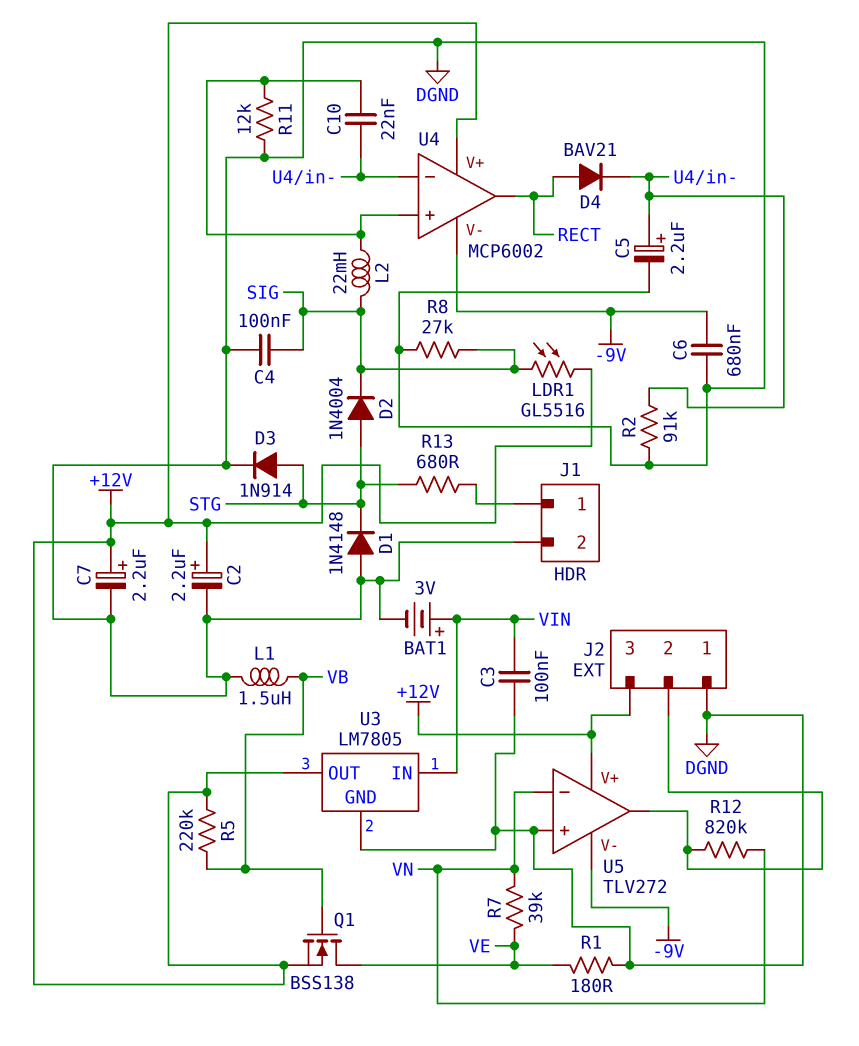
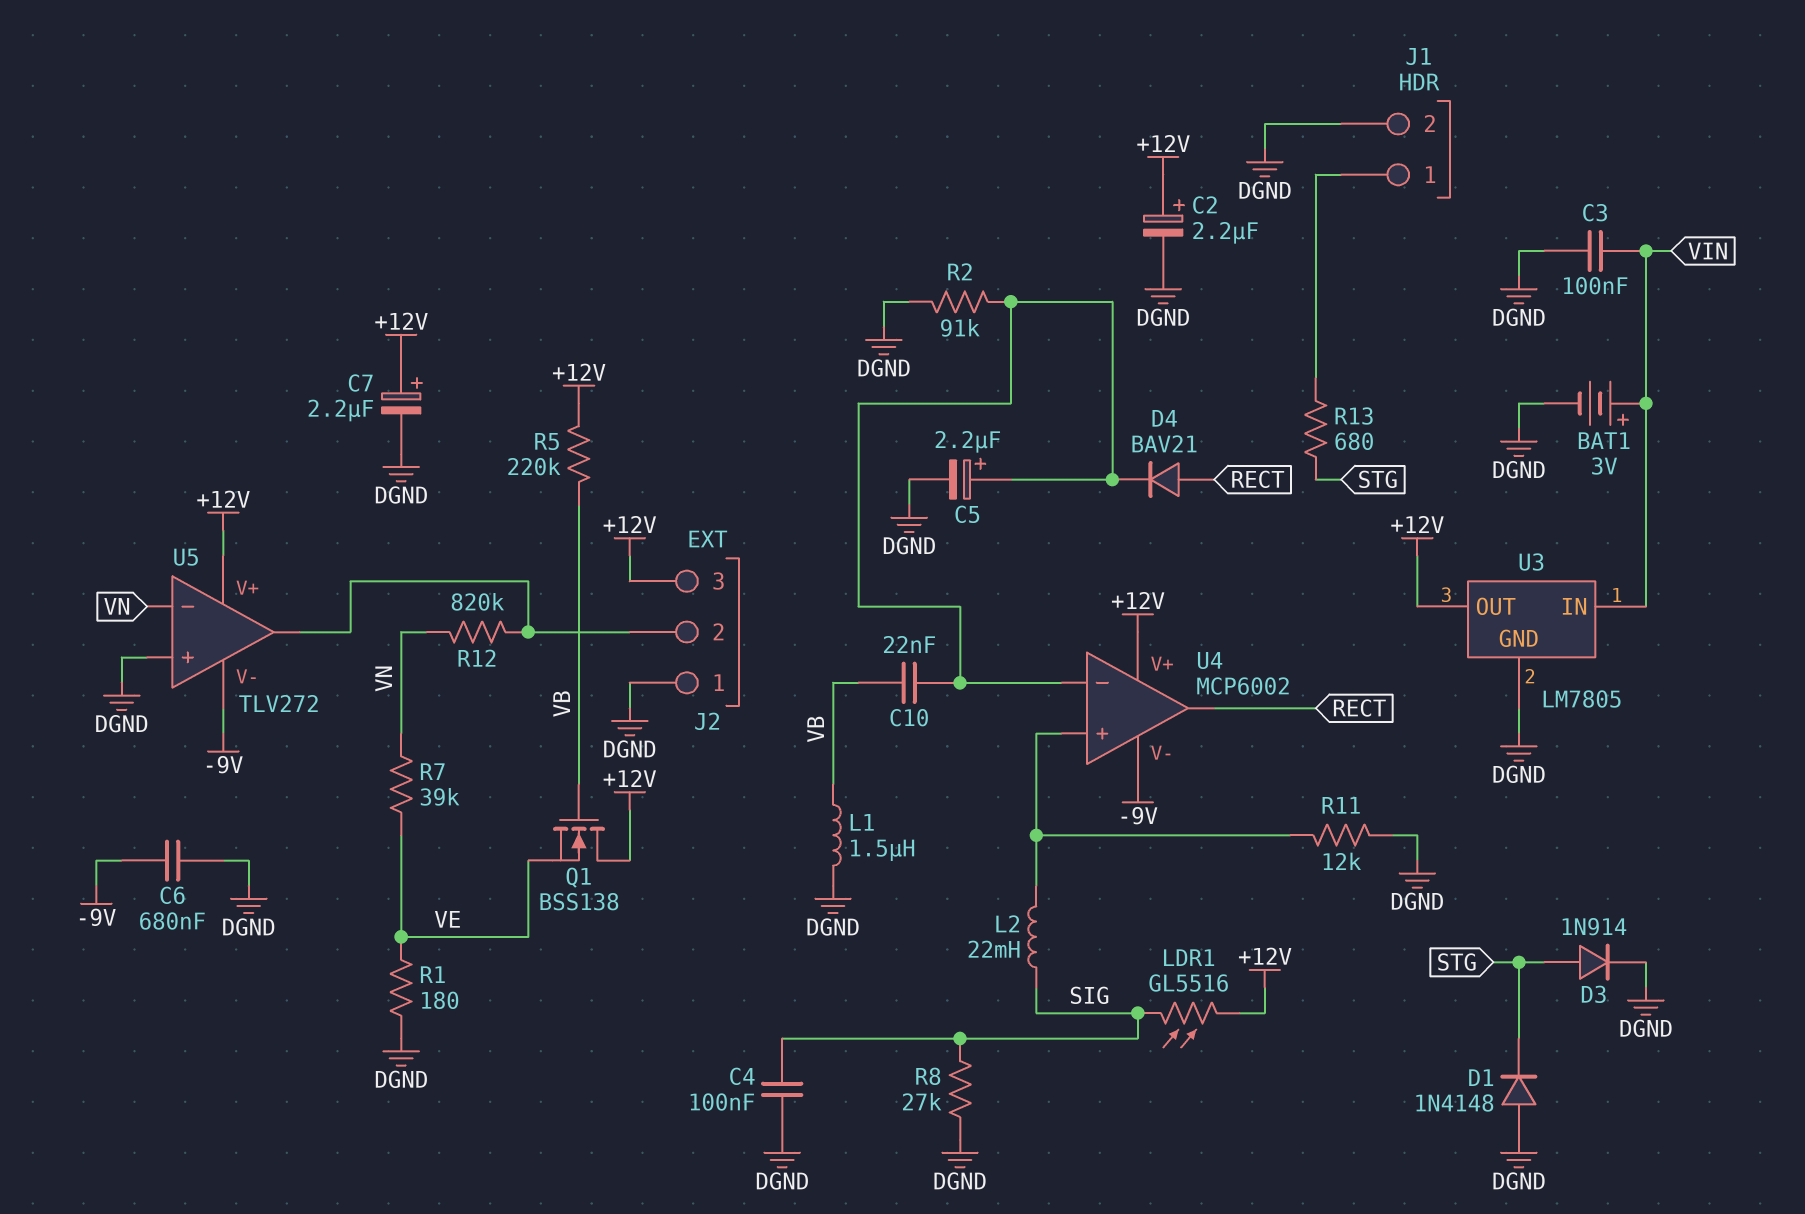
C10: 22nF (U4/in+, U4/in-) -> 22nF (U4/in-, VB)
D2: diode 1N4004 (A STG, K SIG) -> none
Q1: NMOS BSS138 (G VB, D VE, S +12V) -> NMOS BSS138 (G VB, D +12V, S VE)

